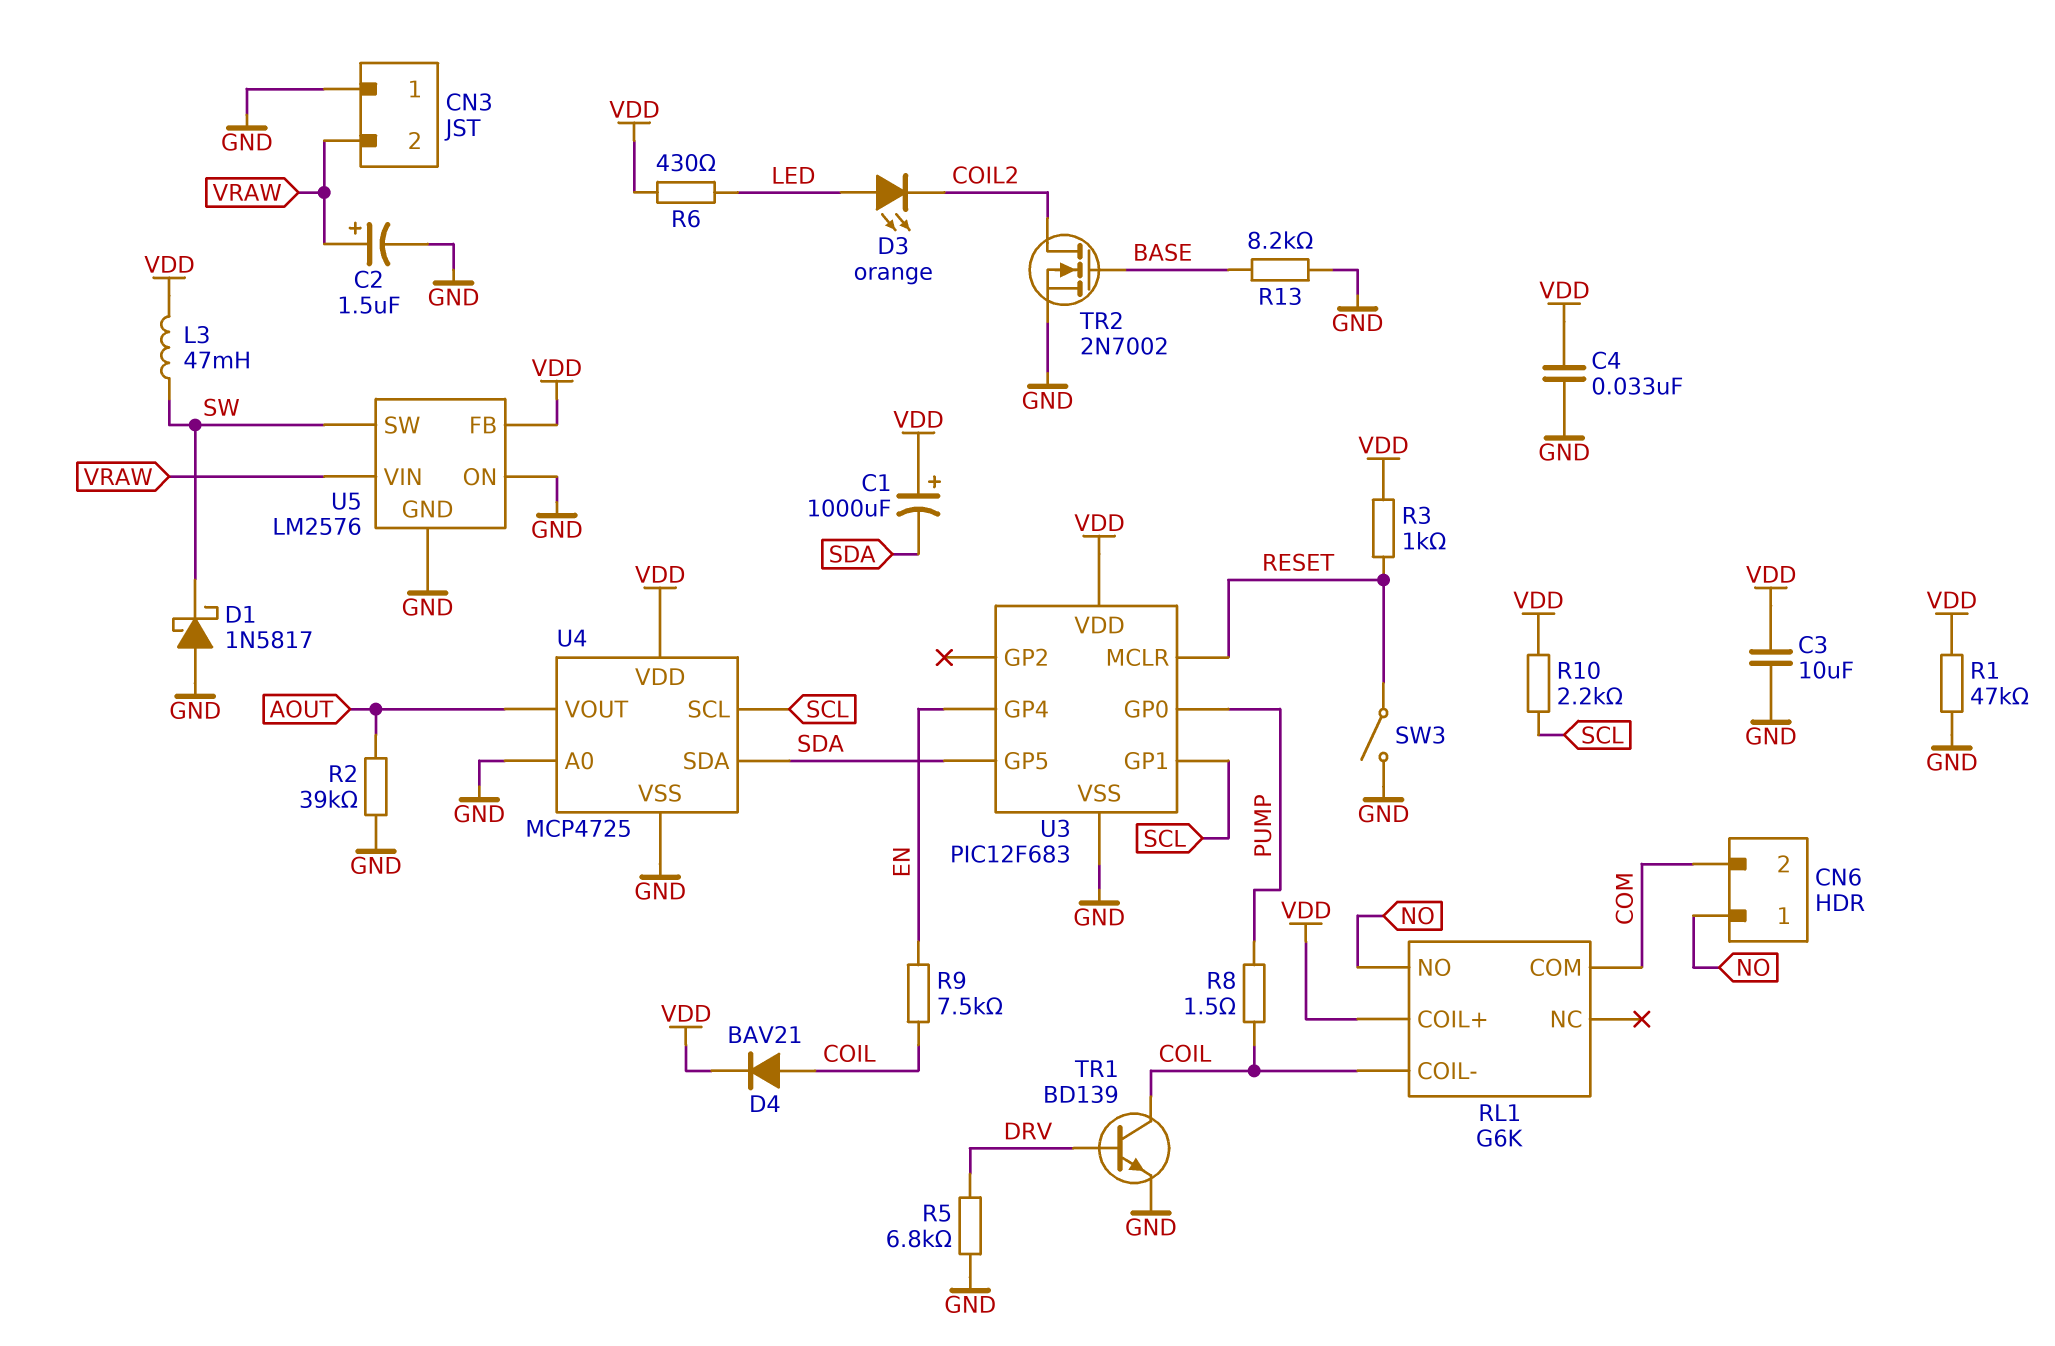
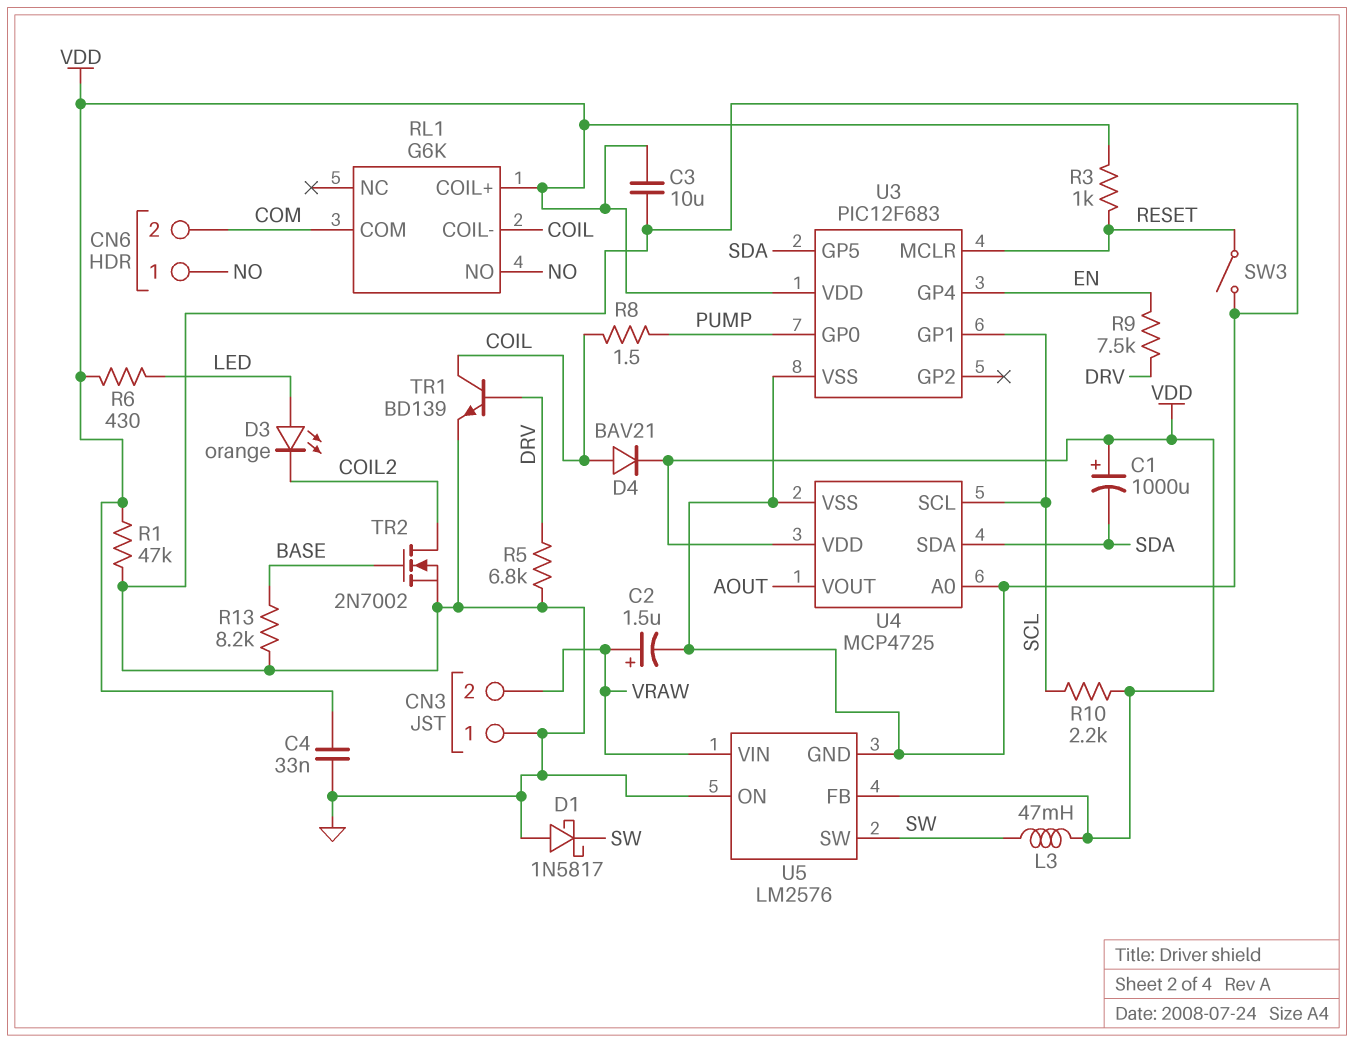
R2: 39k (AOUT, GND) -> none
R9: 7.5k (COIL, EN) -> 7.5k (DRV, EN)

